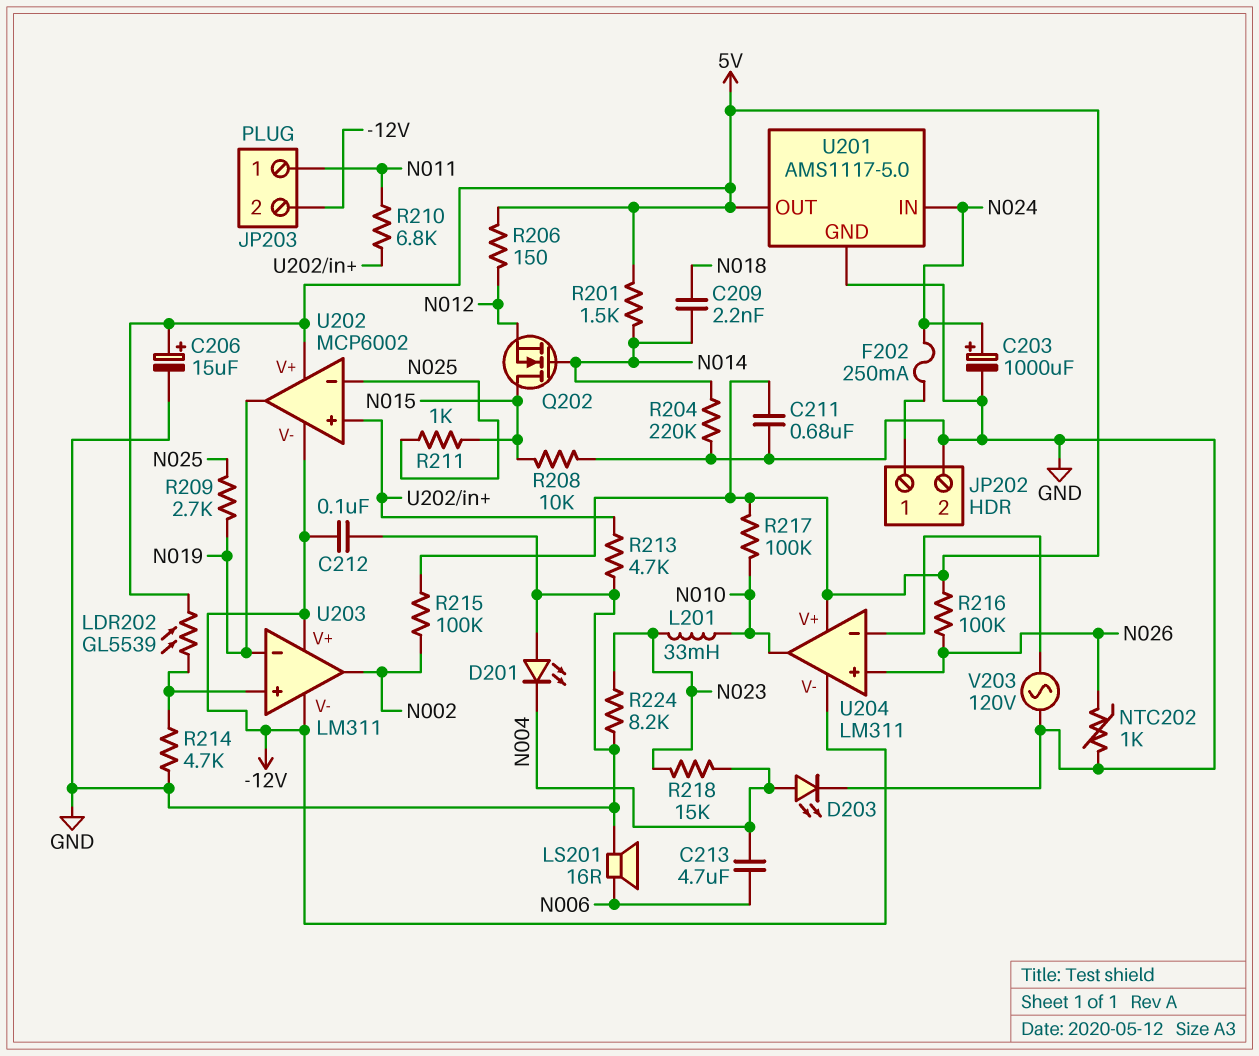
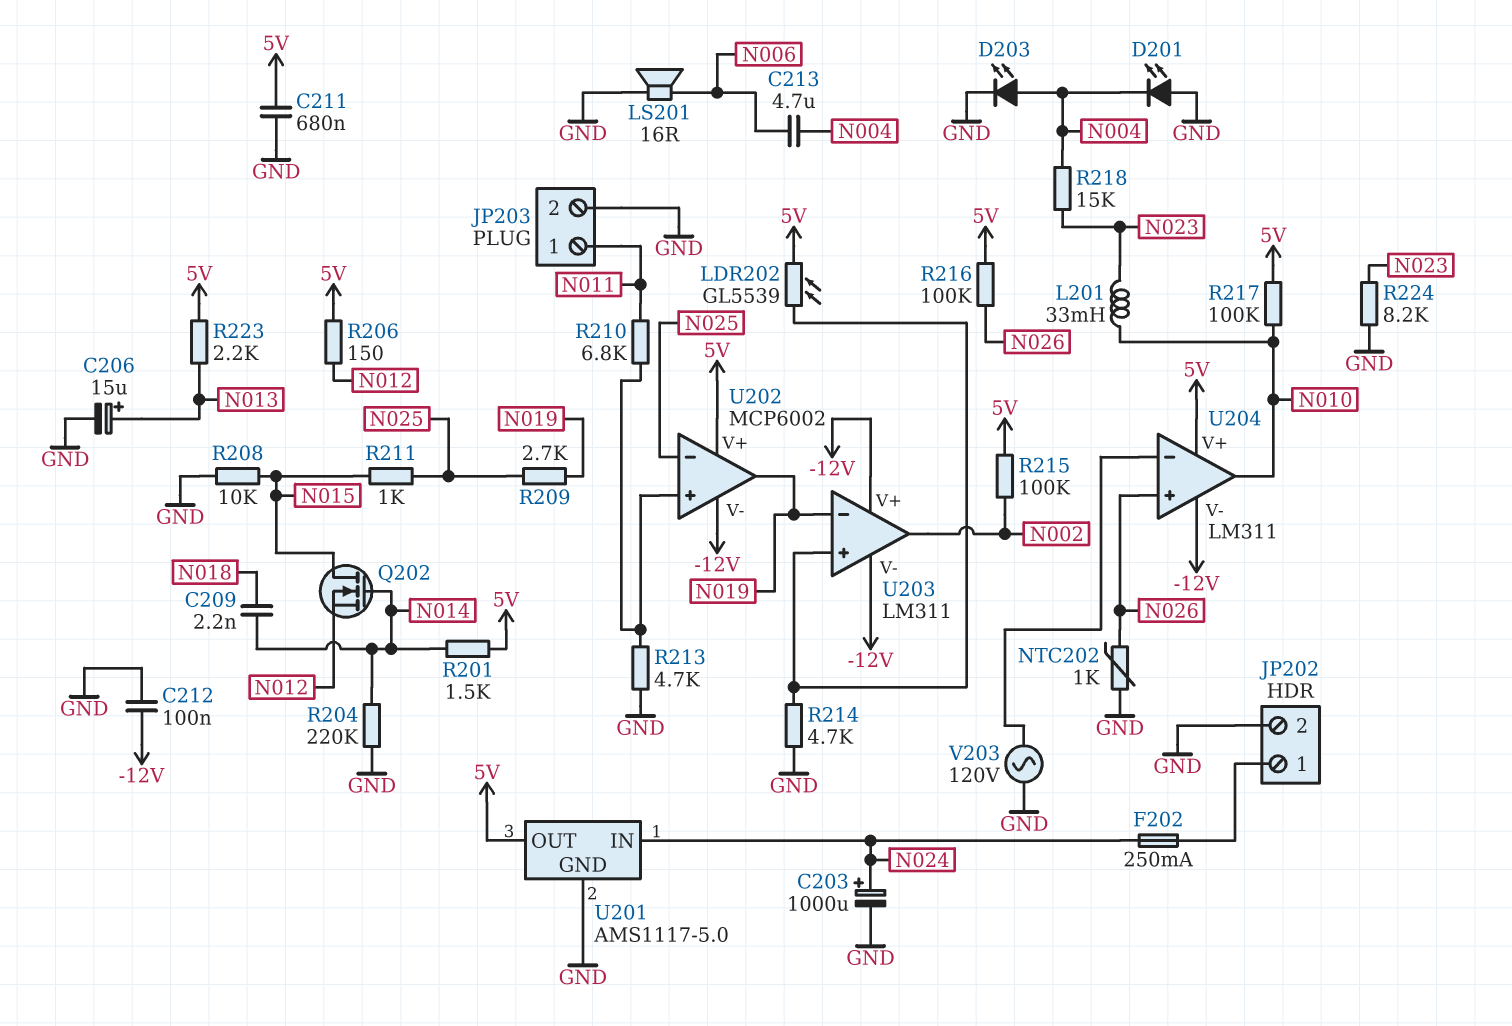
C206: 15uF (plus 5V, minus GND) -> 15uF (plus N013, minus GND)
JP203 pin 2: -12V -> GND
R223: none -> 2.2k (5V, N013)

